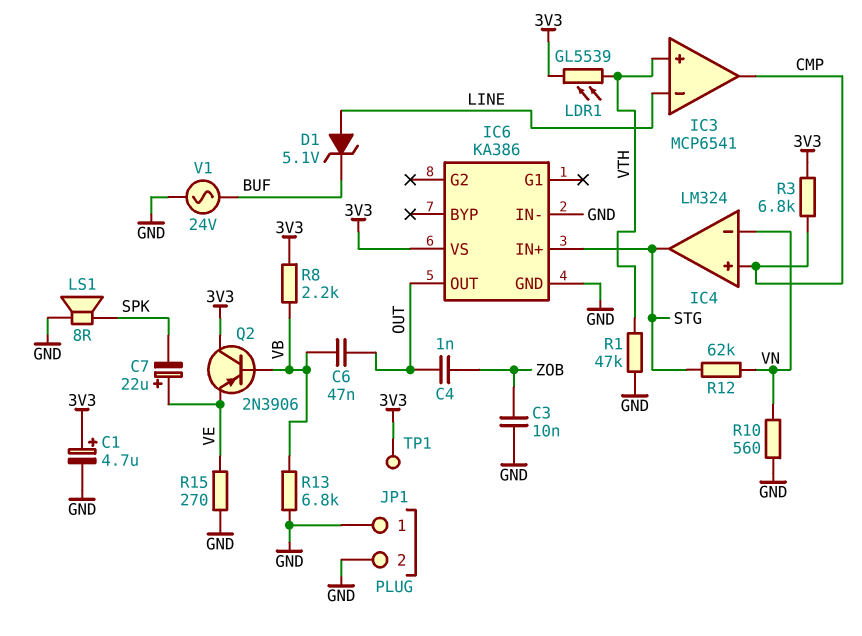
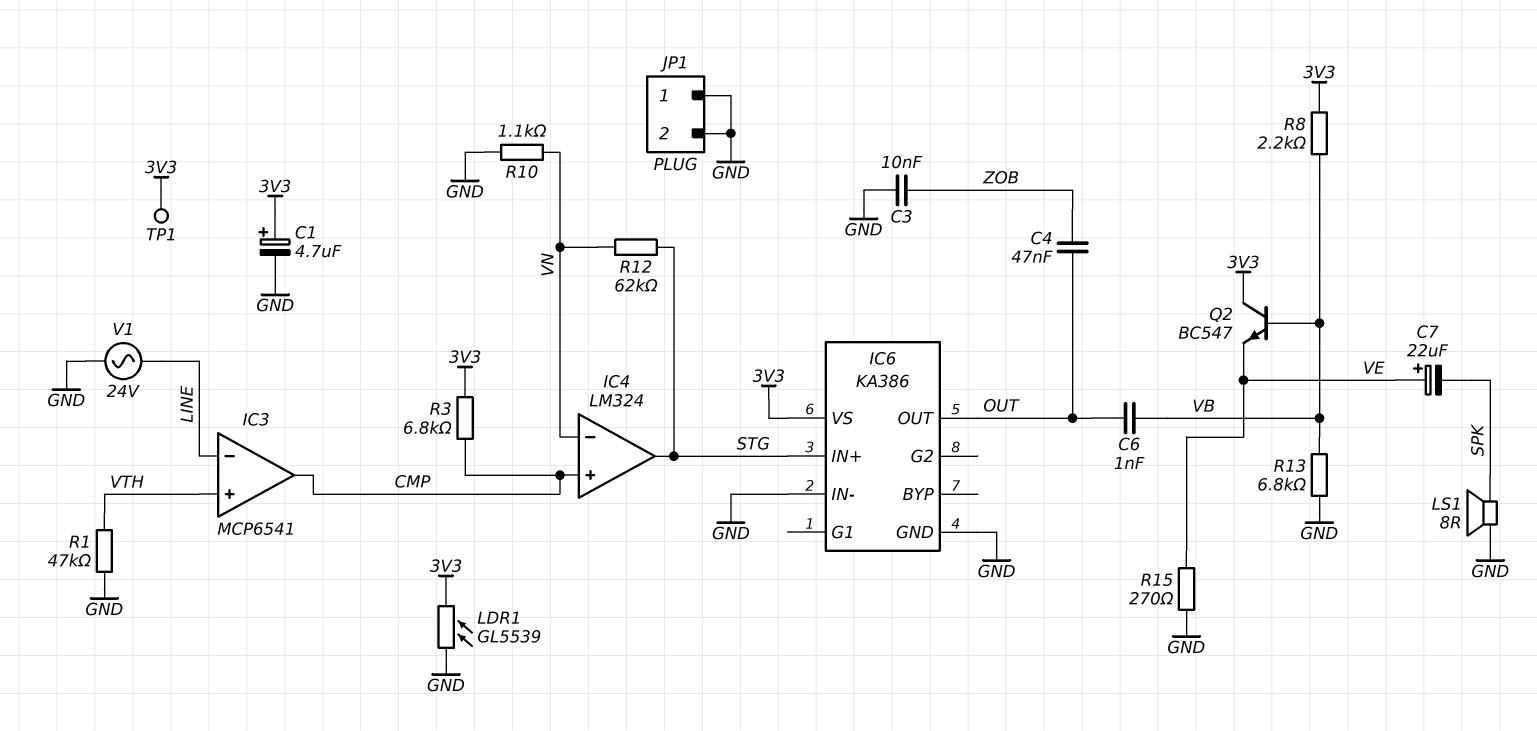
C4: 1nF (OUT, ZOB) -> 47nF (OUT, ZOB)
C6: 47nF (OUT, VB) -> 1nF (OUT, VB)
D1: zener 5.1V (A LINE, K BUF) -> none
LDR1: GL5539 (3V3, VTH) -> GL5539 (3V3, GND)
Q2: PNP 2N3906 (B VB, C 3V3, E VE) -> NPN BC547 (B VB, C 3V3, E VE)
R10: 560 (GND, VN) -> 1.1k (GND, VN)
V1: AC 24V (BUF, GND) -> AC 24V (GND, LINE)

